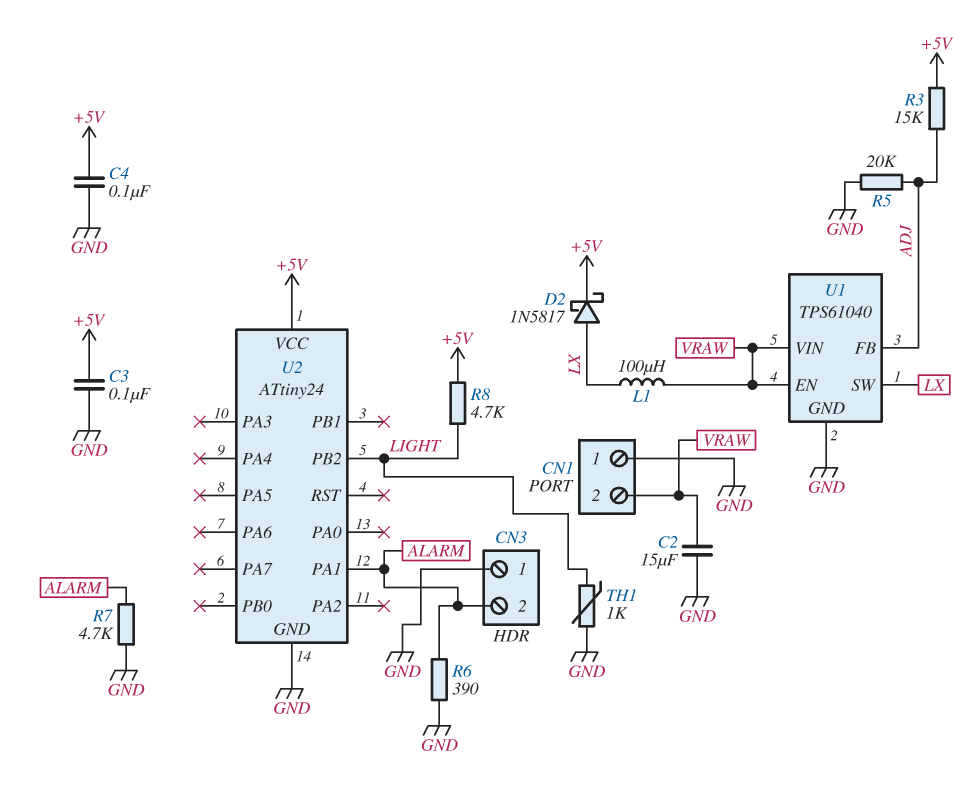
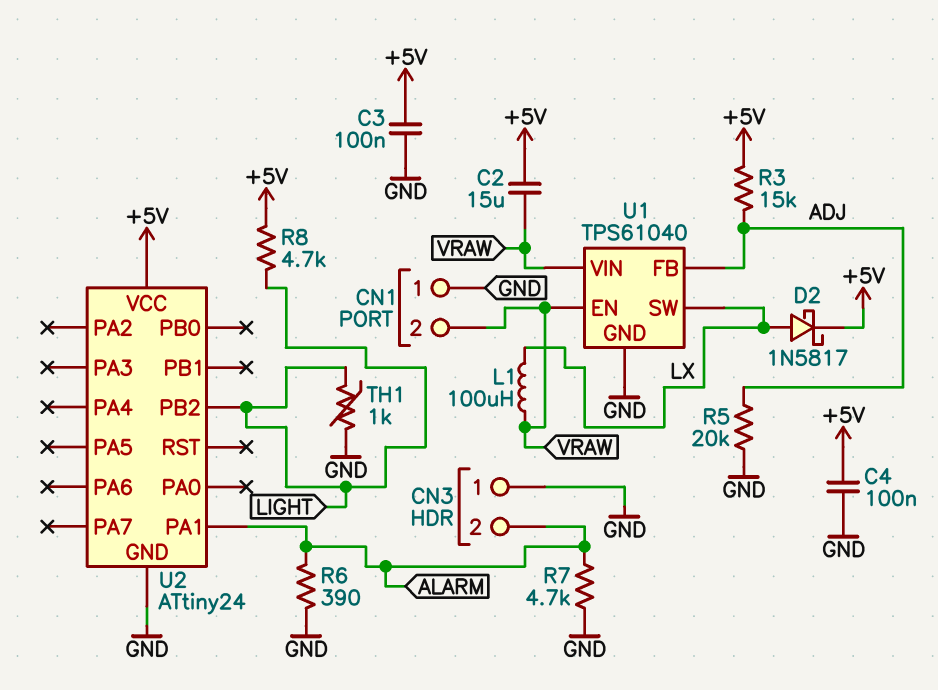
C2: 15uF (GND, VRAW) -> 15uF (+5V, VRAW)

